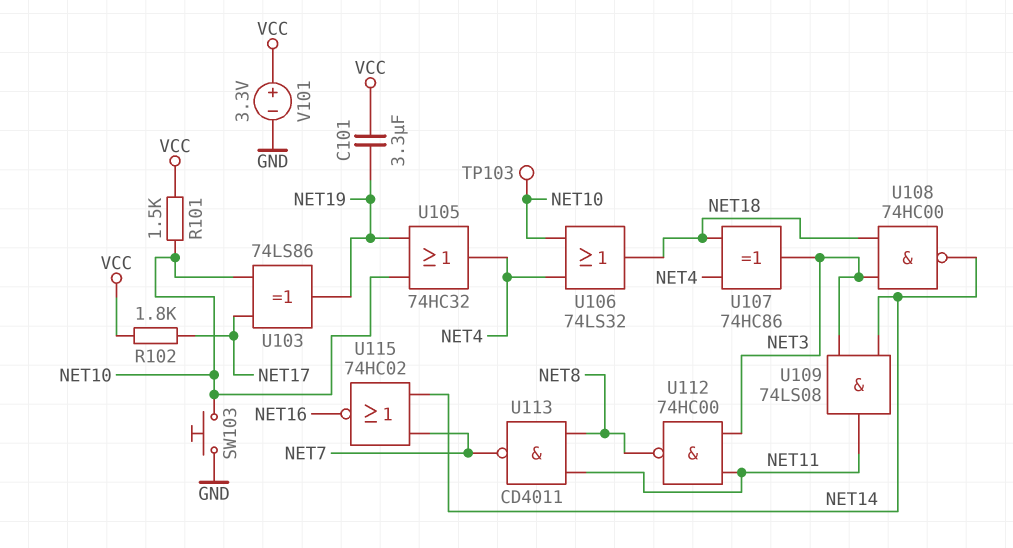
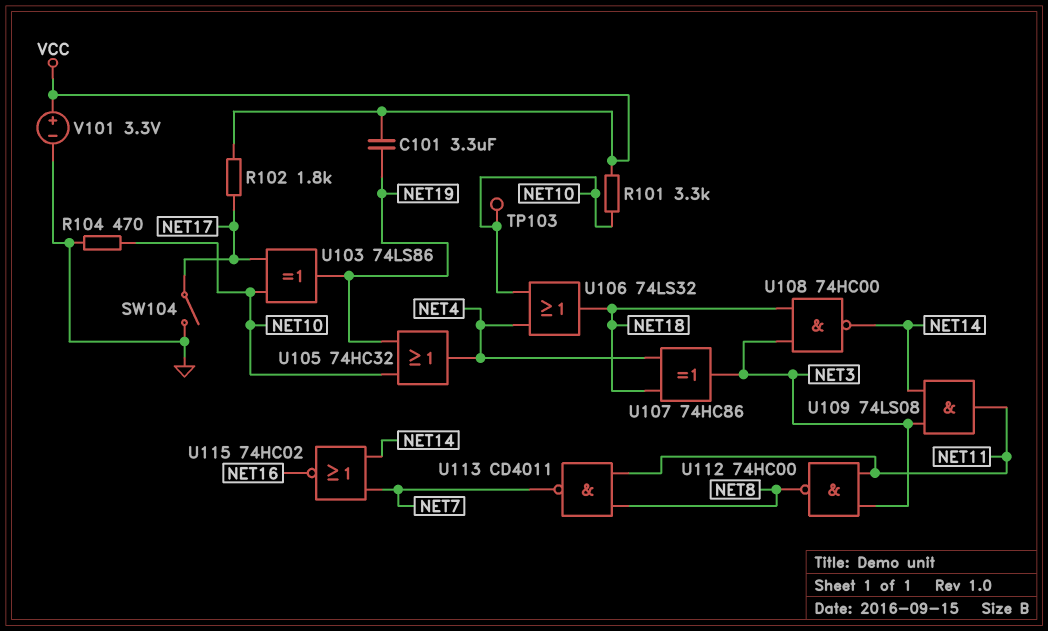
R101: 1.5k (NET10, VCC) -> 3.3k (NET10, VCC)
R104: none -> 470 (GND, NET10)
SW103: button (GND, NET10) -> none
SW104: none -> switch (GND, NET17)

